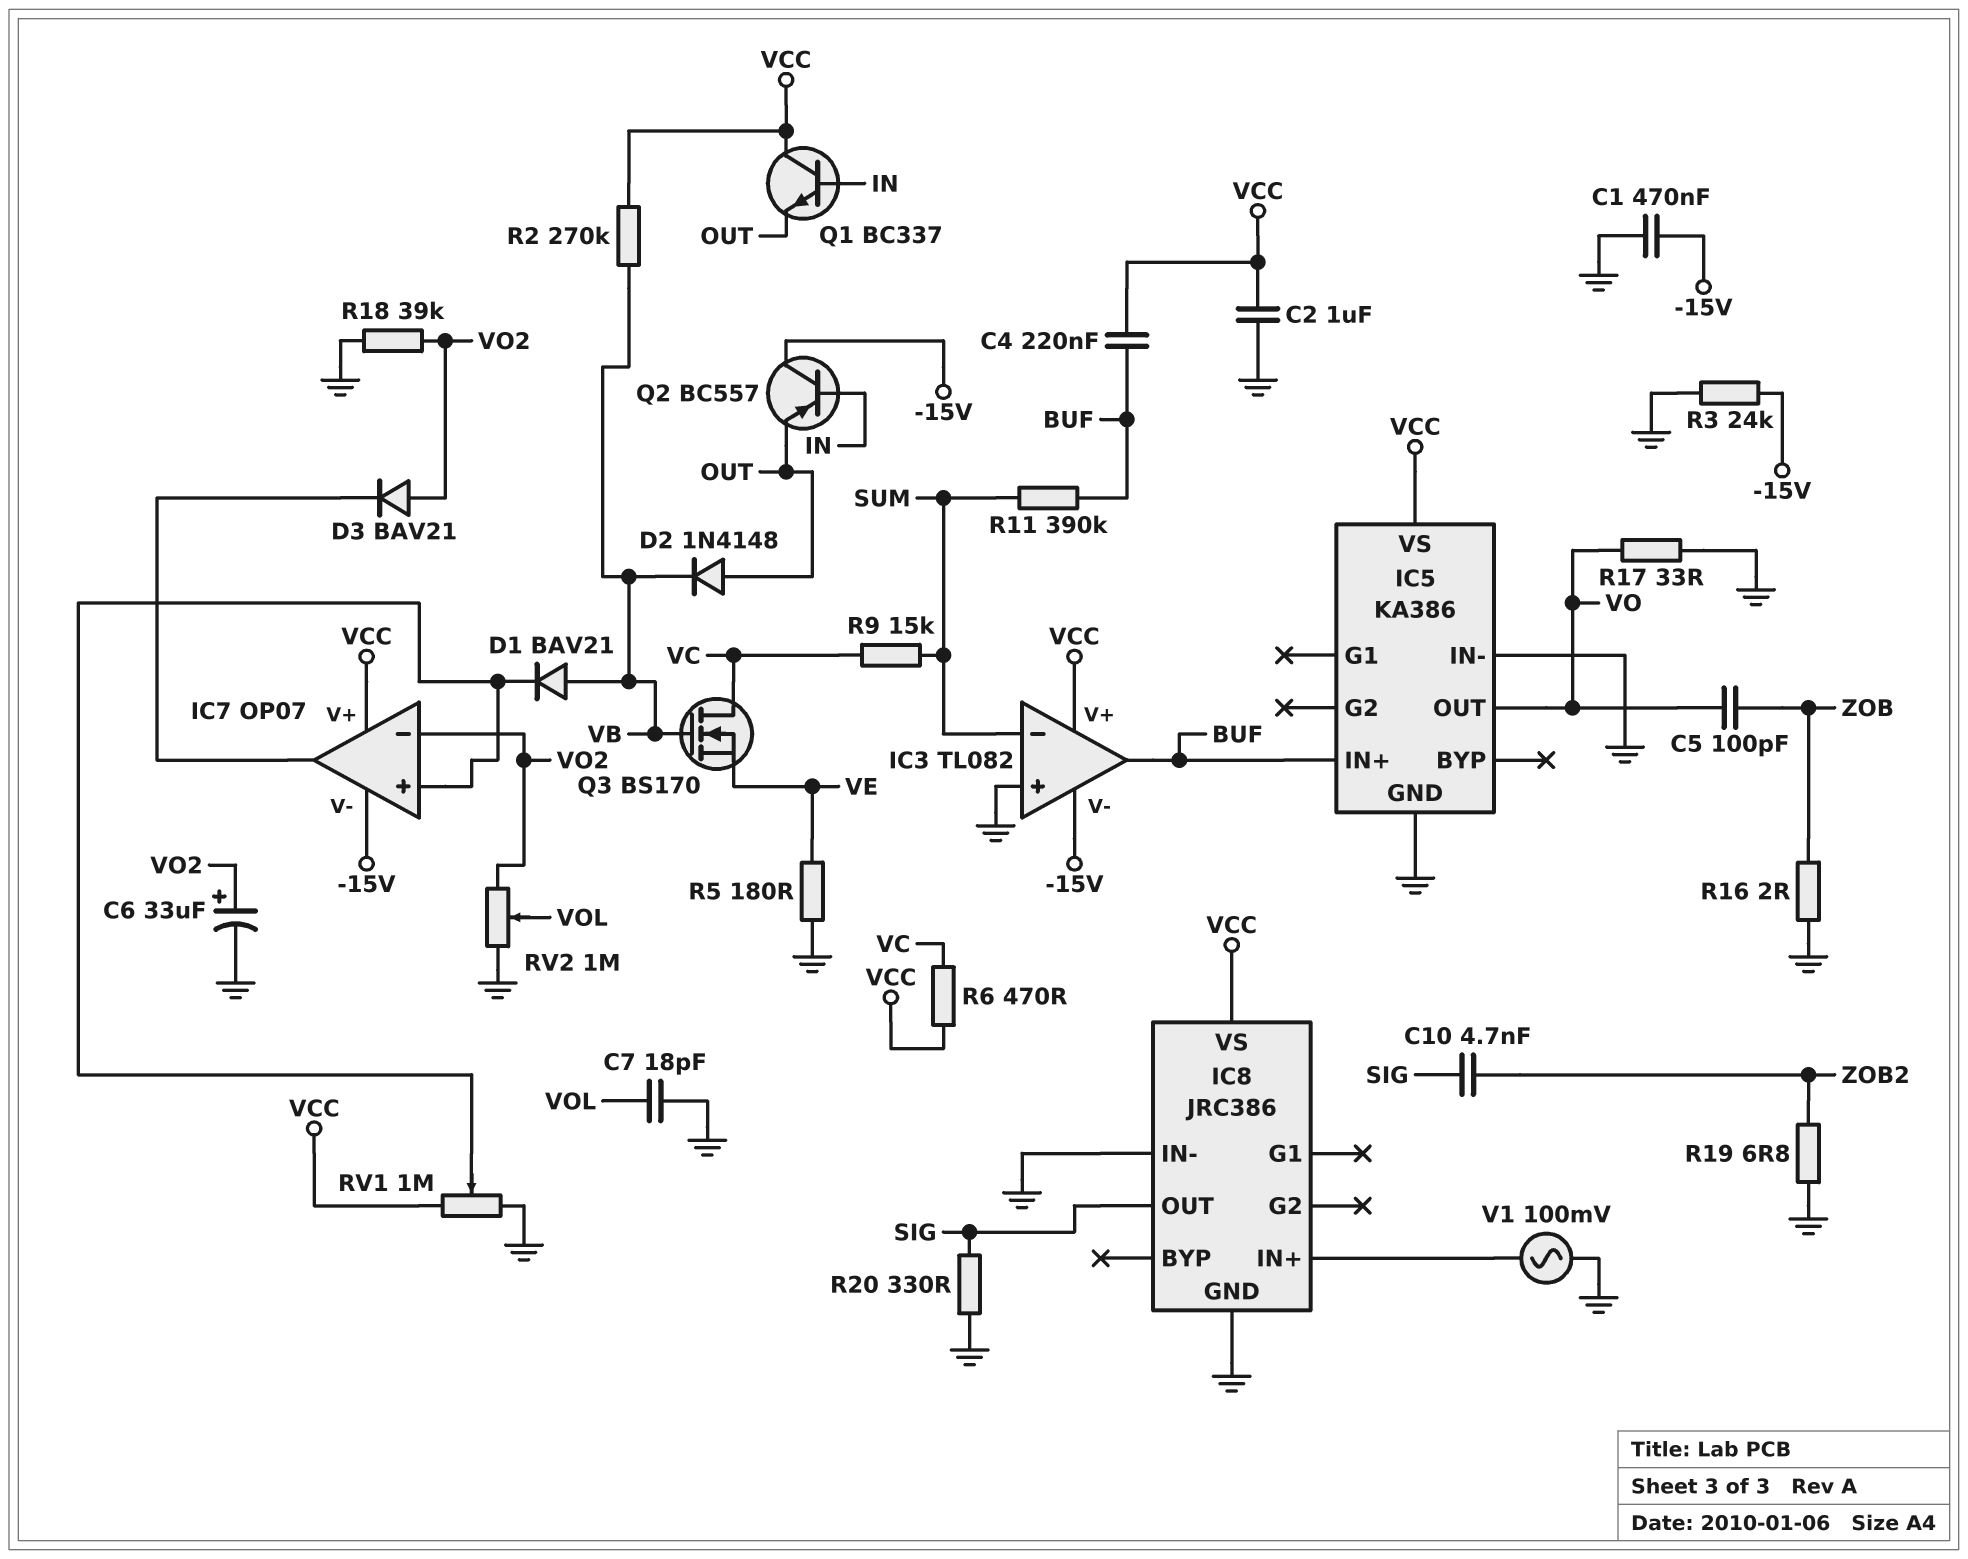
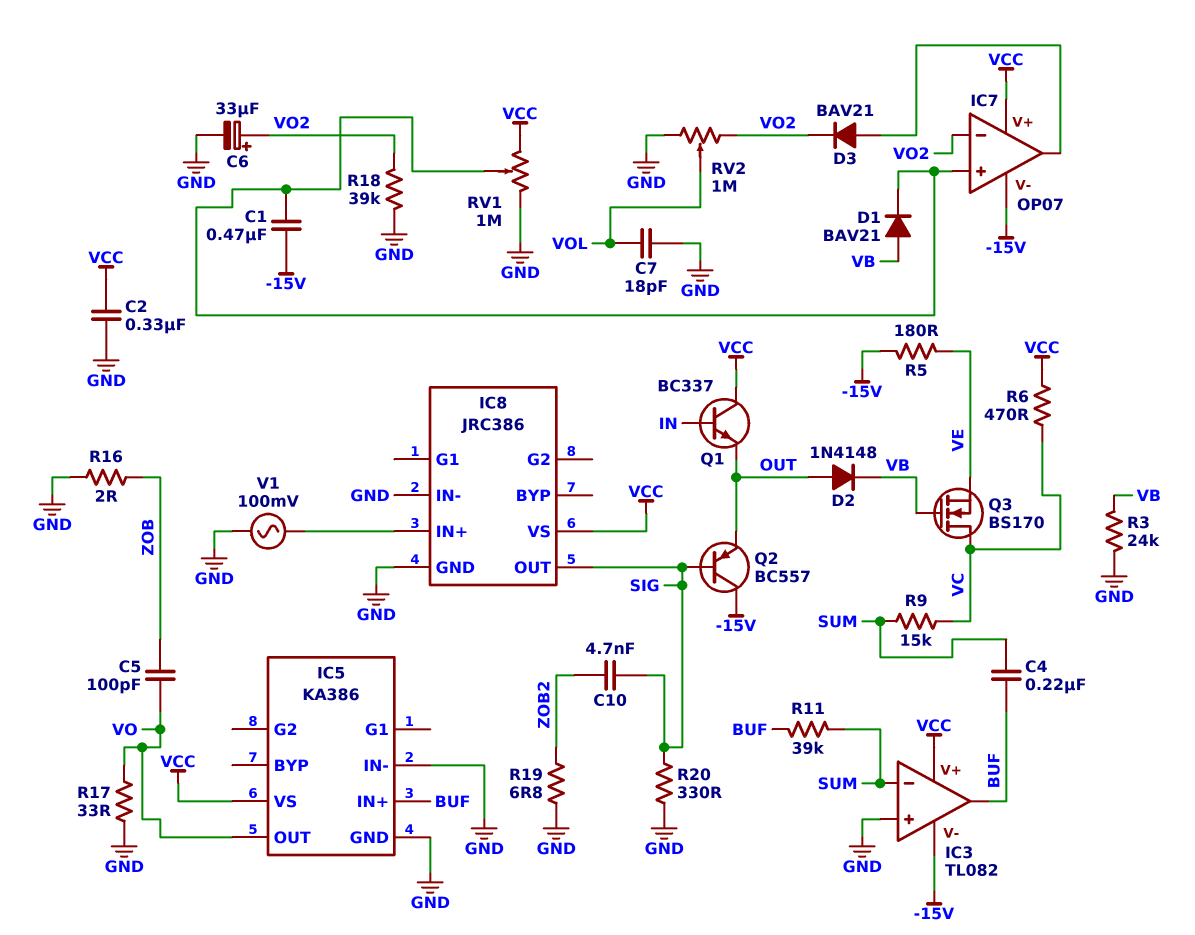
C1: 470nF (-15V, GND) -> 470nF (-15V, IC7/in+)
C2: 1uF (GND, VCC) -> 330nF (GND, VCC)
C4: 220nF (BUF, VCC) -> 220nF (BUF, SUM)
D3: diode BAV21 (A VO2, K IC7/out) -> diode BAV21 (A IC7/out, K VO2)
Q2: PNP BC557 (B IN, C -15V, E OUT) -> PNP BC557 (B SIG, C -15V, E OUT)
R2: 270k (VB, VCC) -> none
R3: 24k (-15V, GND) -> 24k (GND, VB)
R5: 180 (GND, VE) -> 180 (-15V, VE)
R11: 390k (BUF, SUM) -> 39k (BUF, SUM)

